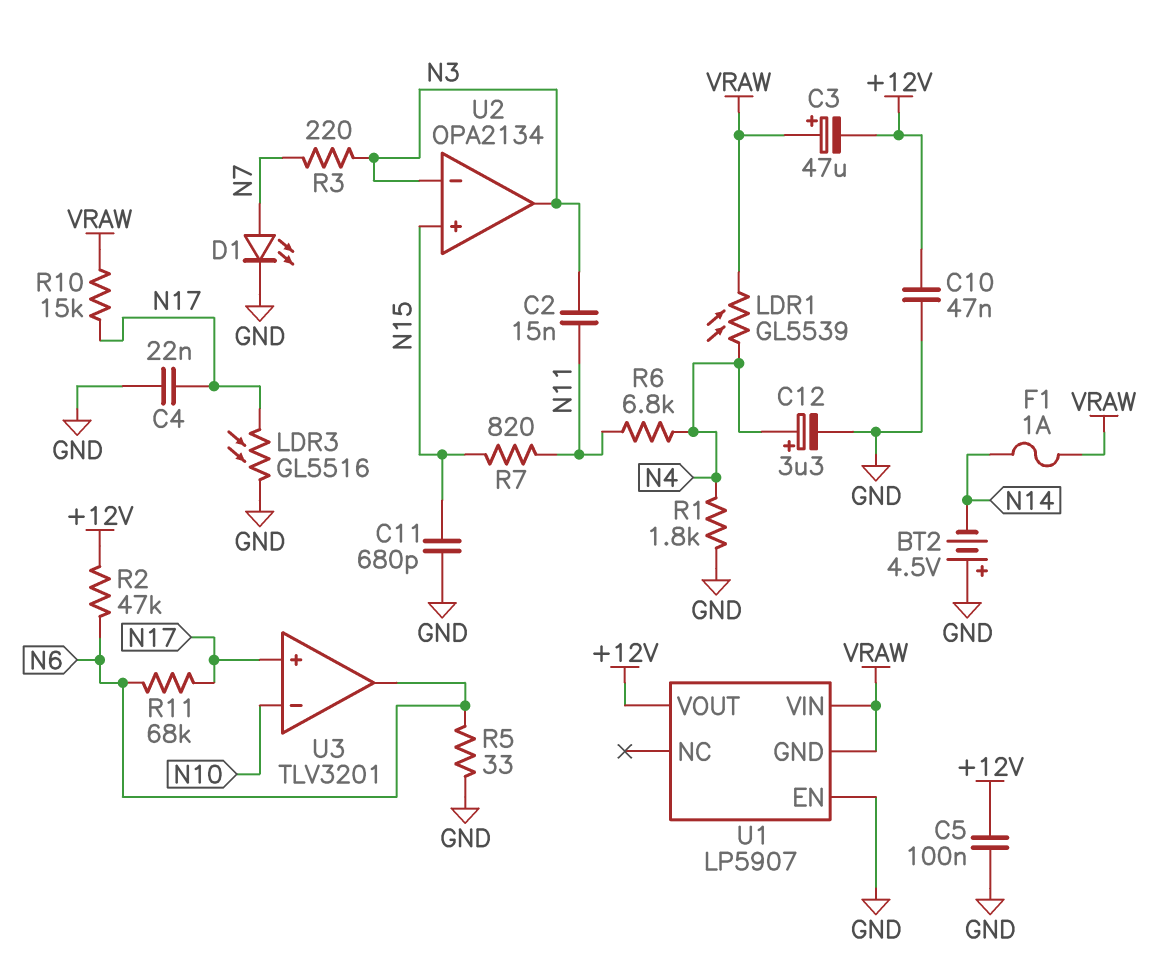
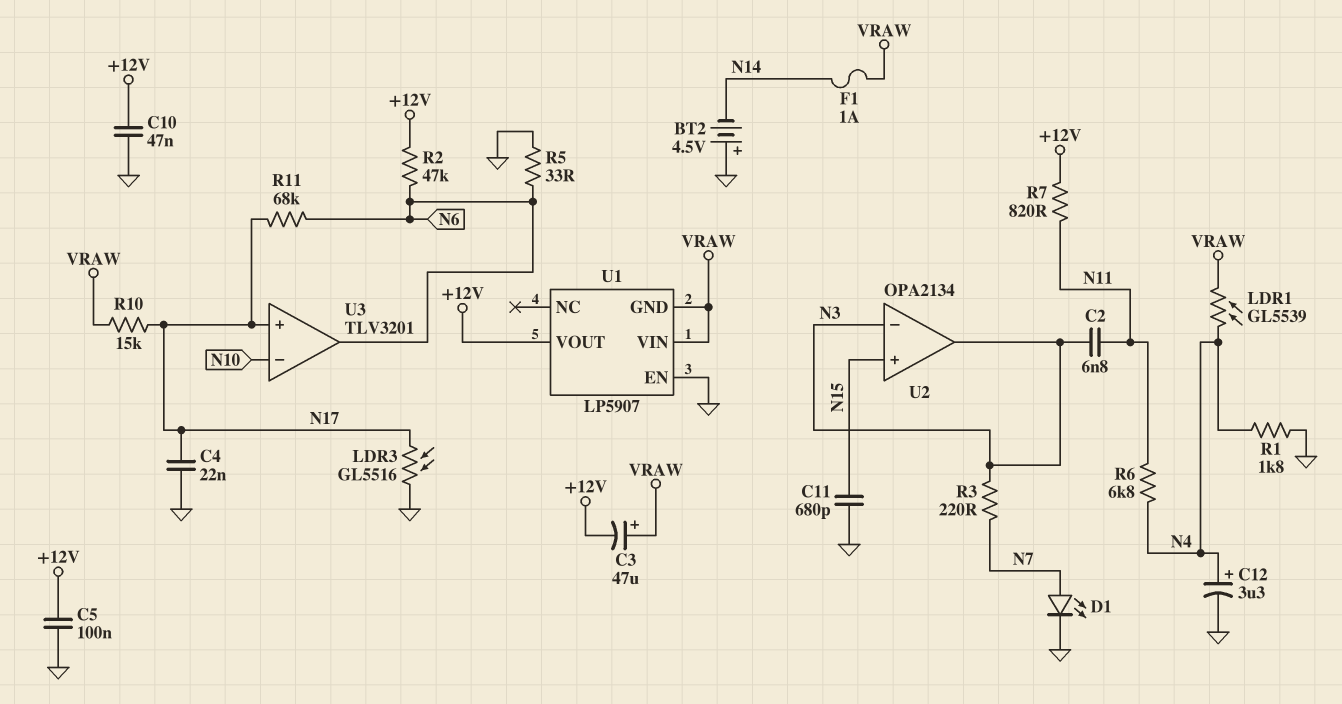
C2: 15nF (N3, N11) -> 6.8nF (N3, N11)
R7: 820 (N11, N15) -> 820 (+12V, N11)

